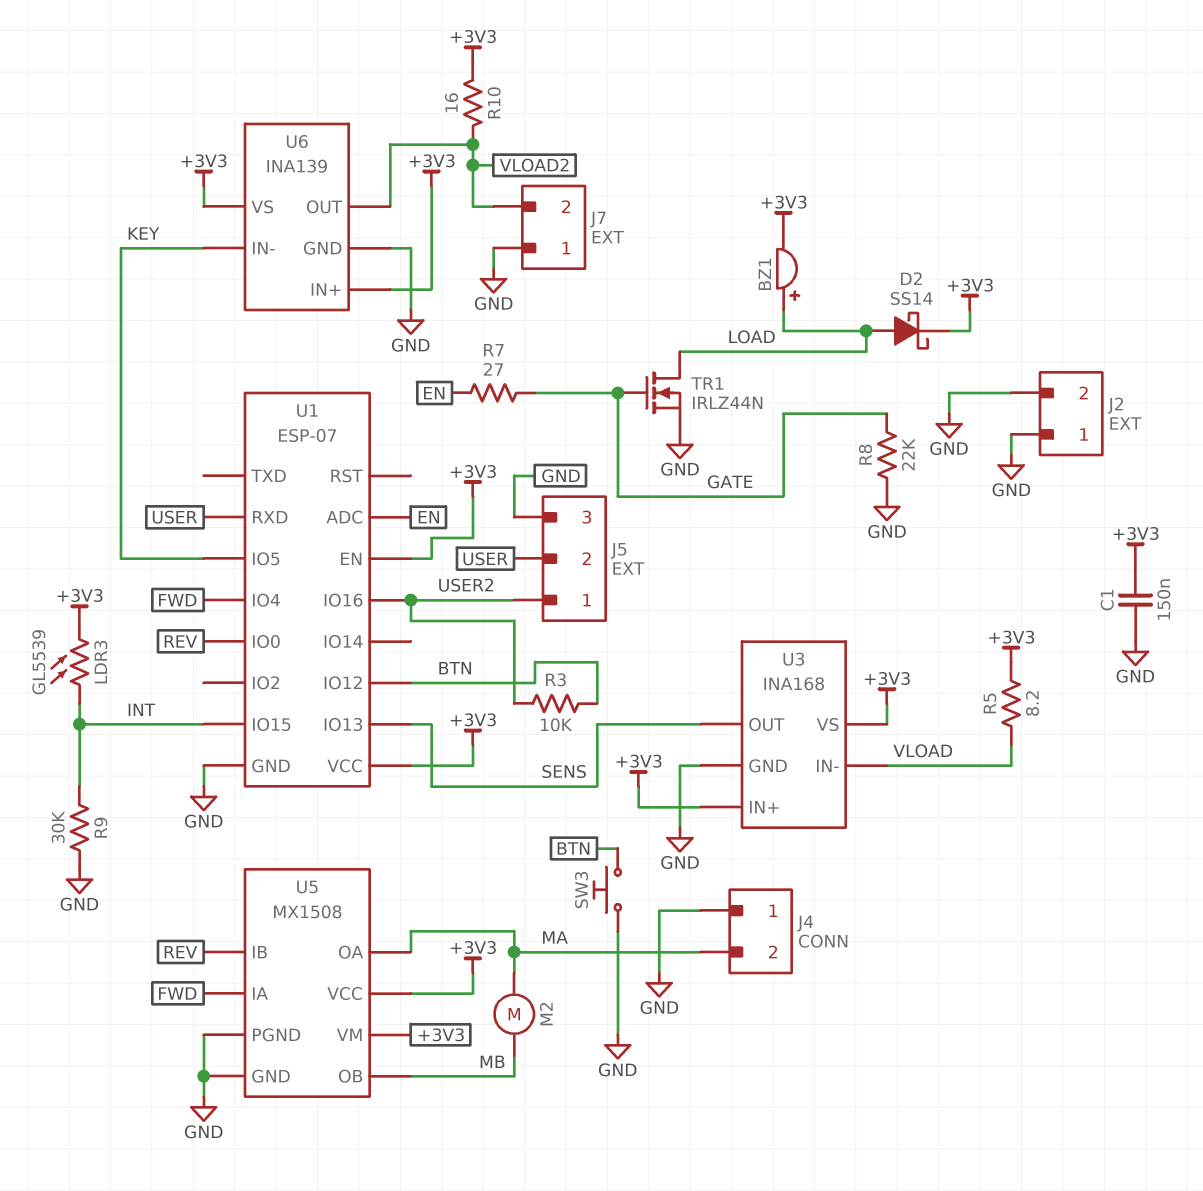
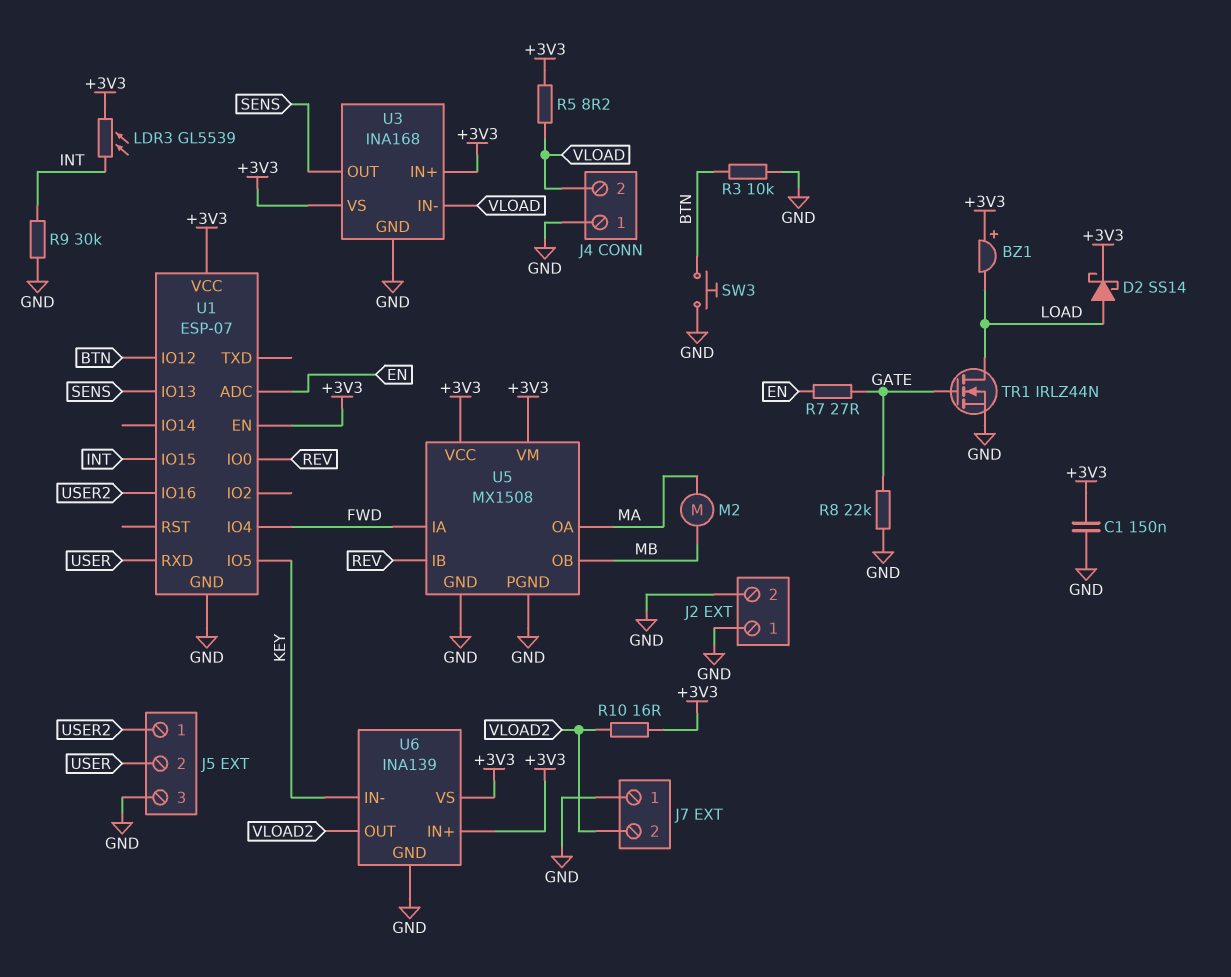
BZ1: buzzer (plus LOAD, minus +3V3) -> buzzer (plus +3V3, minus LOAD)
J4 pin 2: MA -> VLOAD
R3: 10k (BTN, USER2) -> 10k (BTN, GND)

